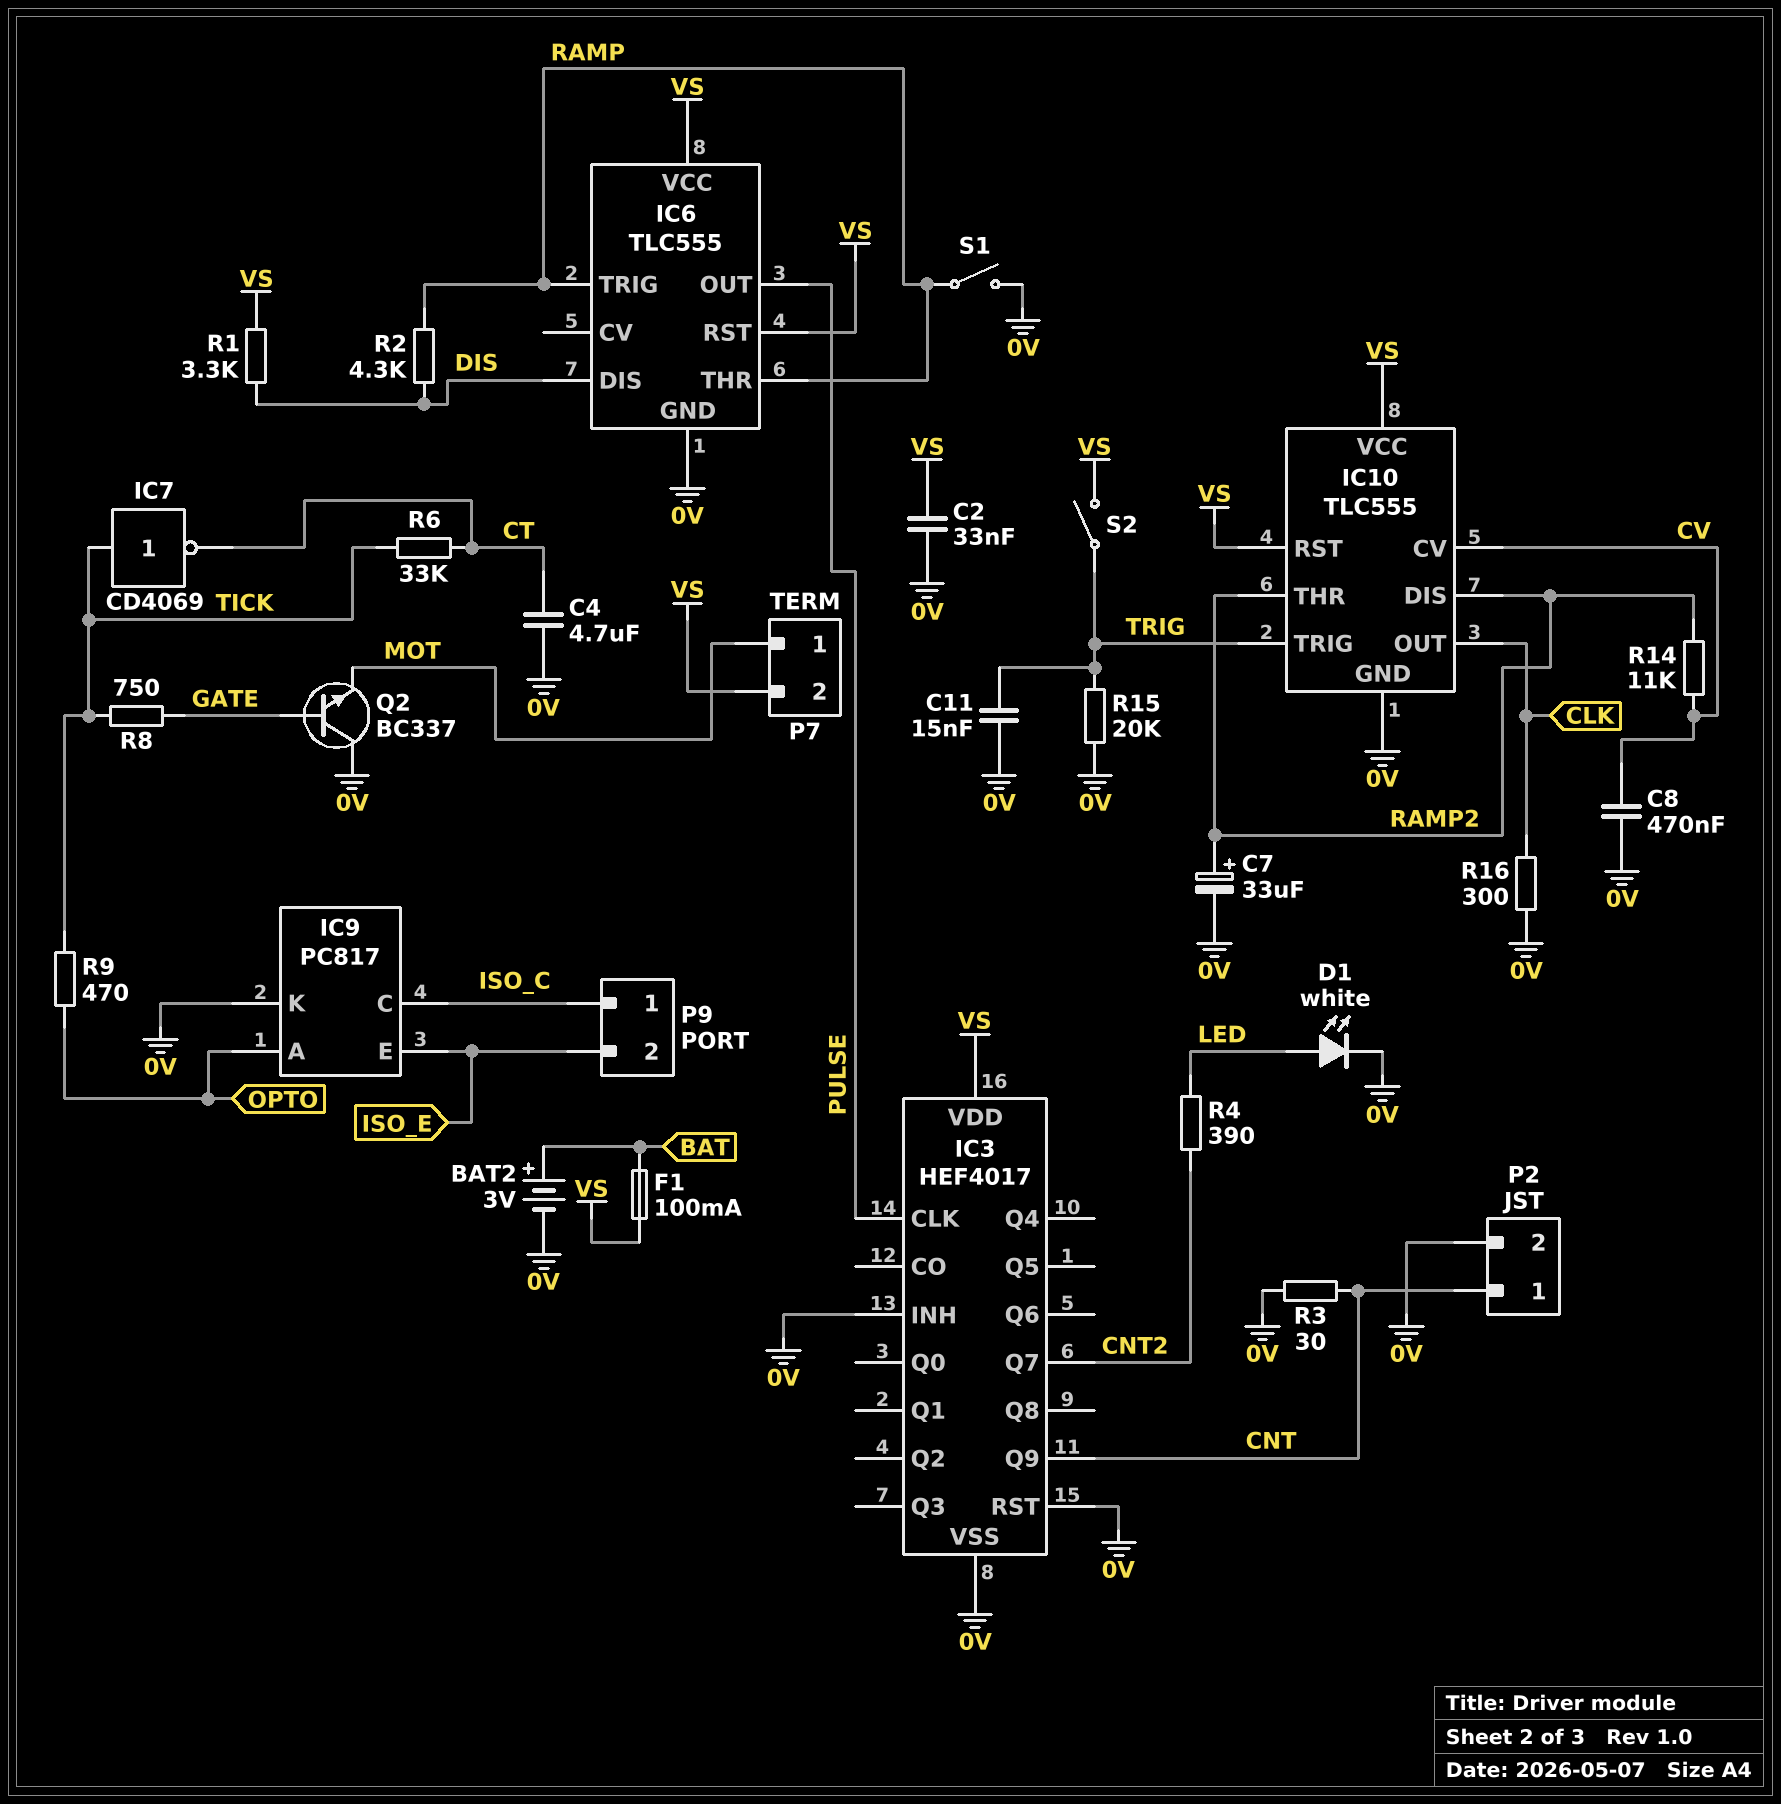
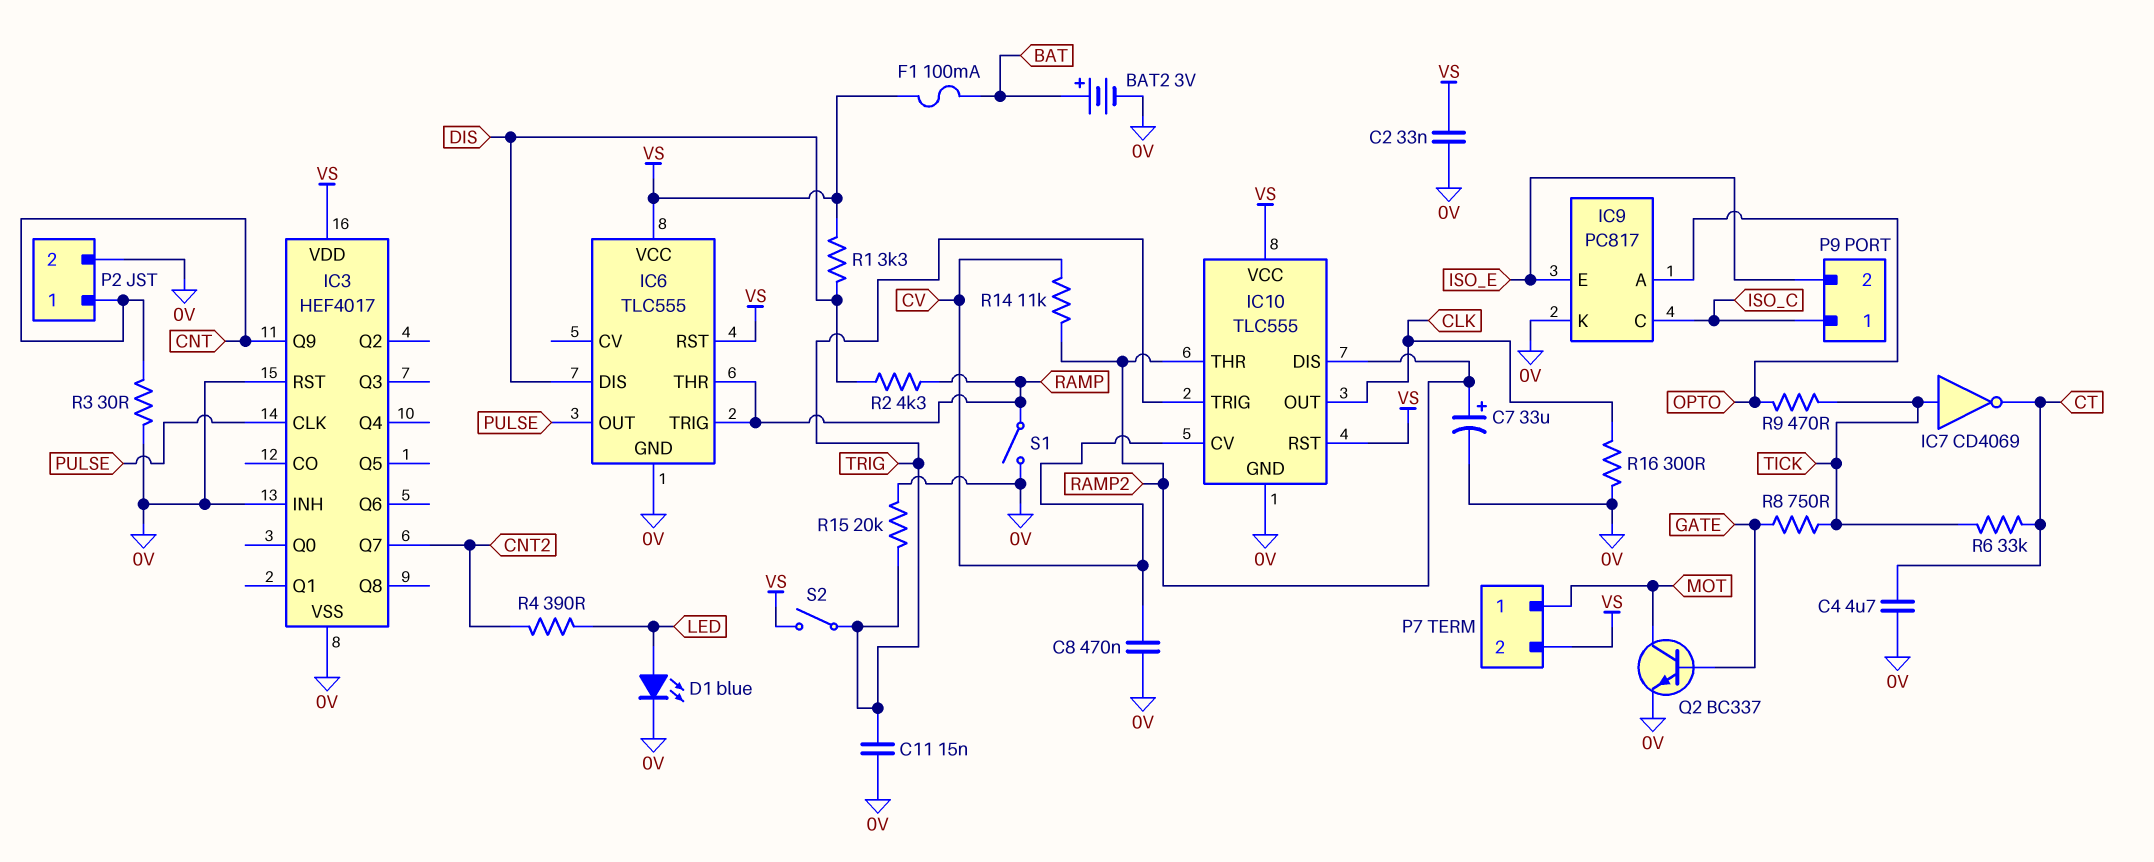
D1: LED white (A LED, K 0V) -> LED blue (A LED, K 0V)
Q2: NPN BC337 (B GATE, C 0V, E MOT) -> NPN BC337 (B GATE, C MOT, E 0V)

